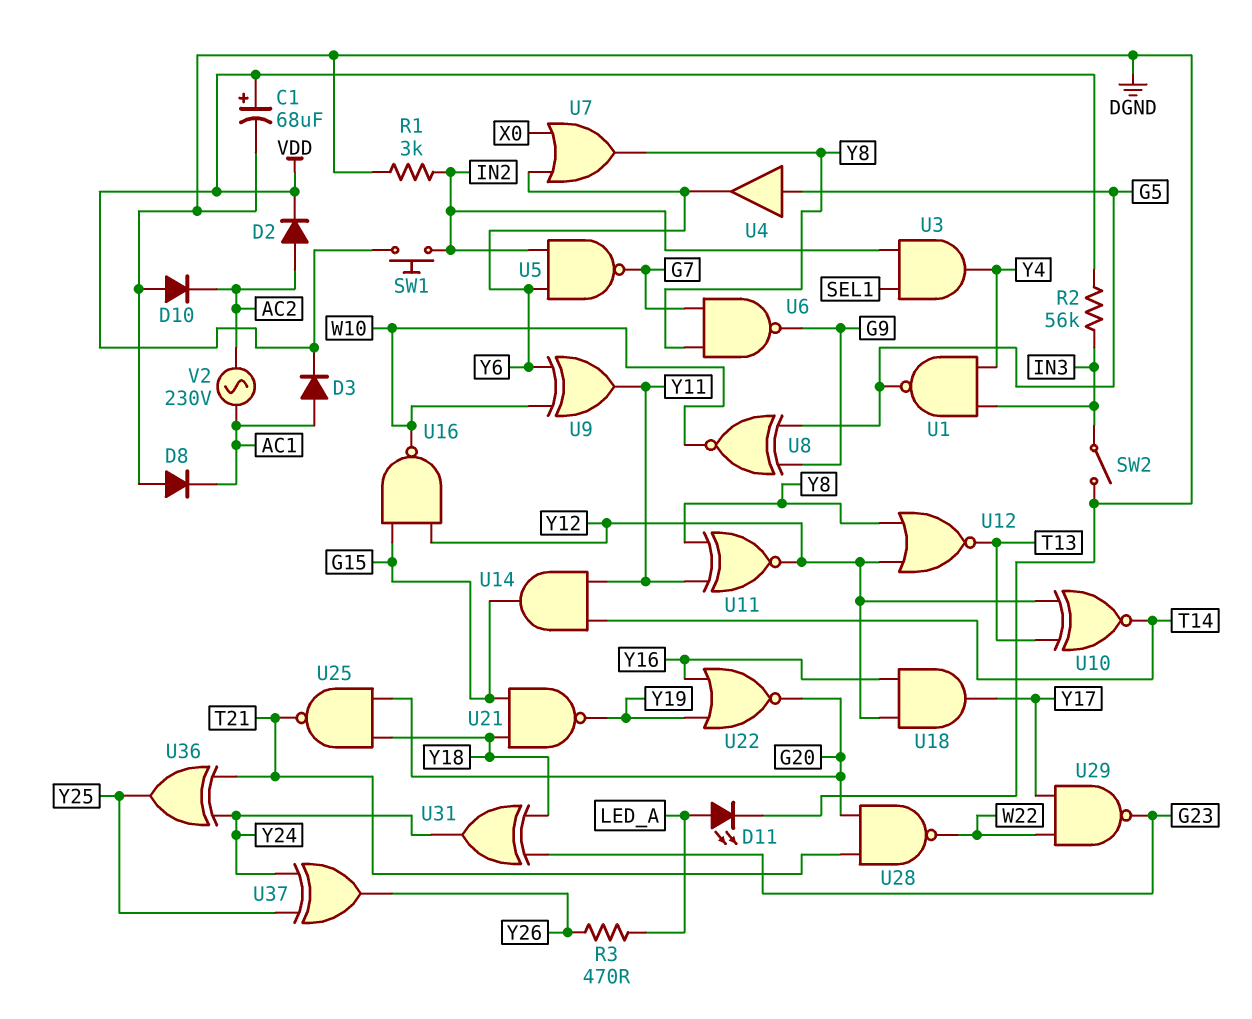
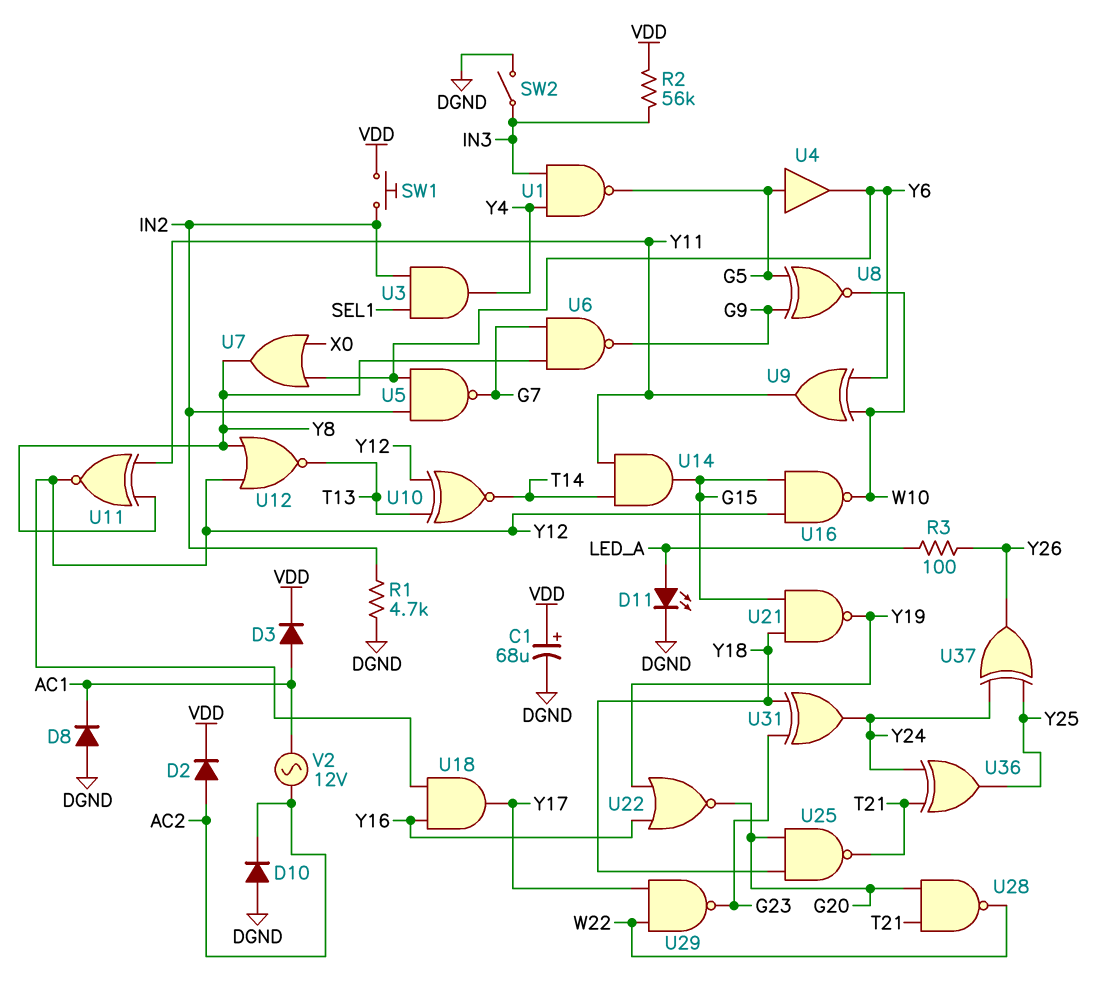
R1: 3k (DGND, IN2) -> 4.7k (DGND, IN2)
R3: 470 (LED_A, Y26) -> 100 (LED_A, Y26)
V2: AC 230V (AC1, AC2) -> AC 12V (AC1, AC2)

